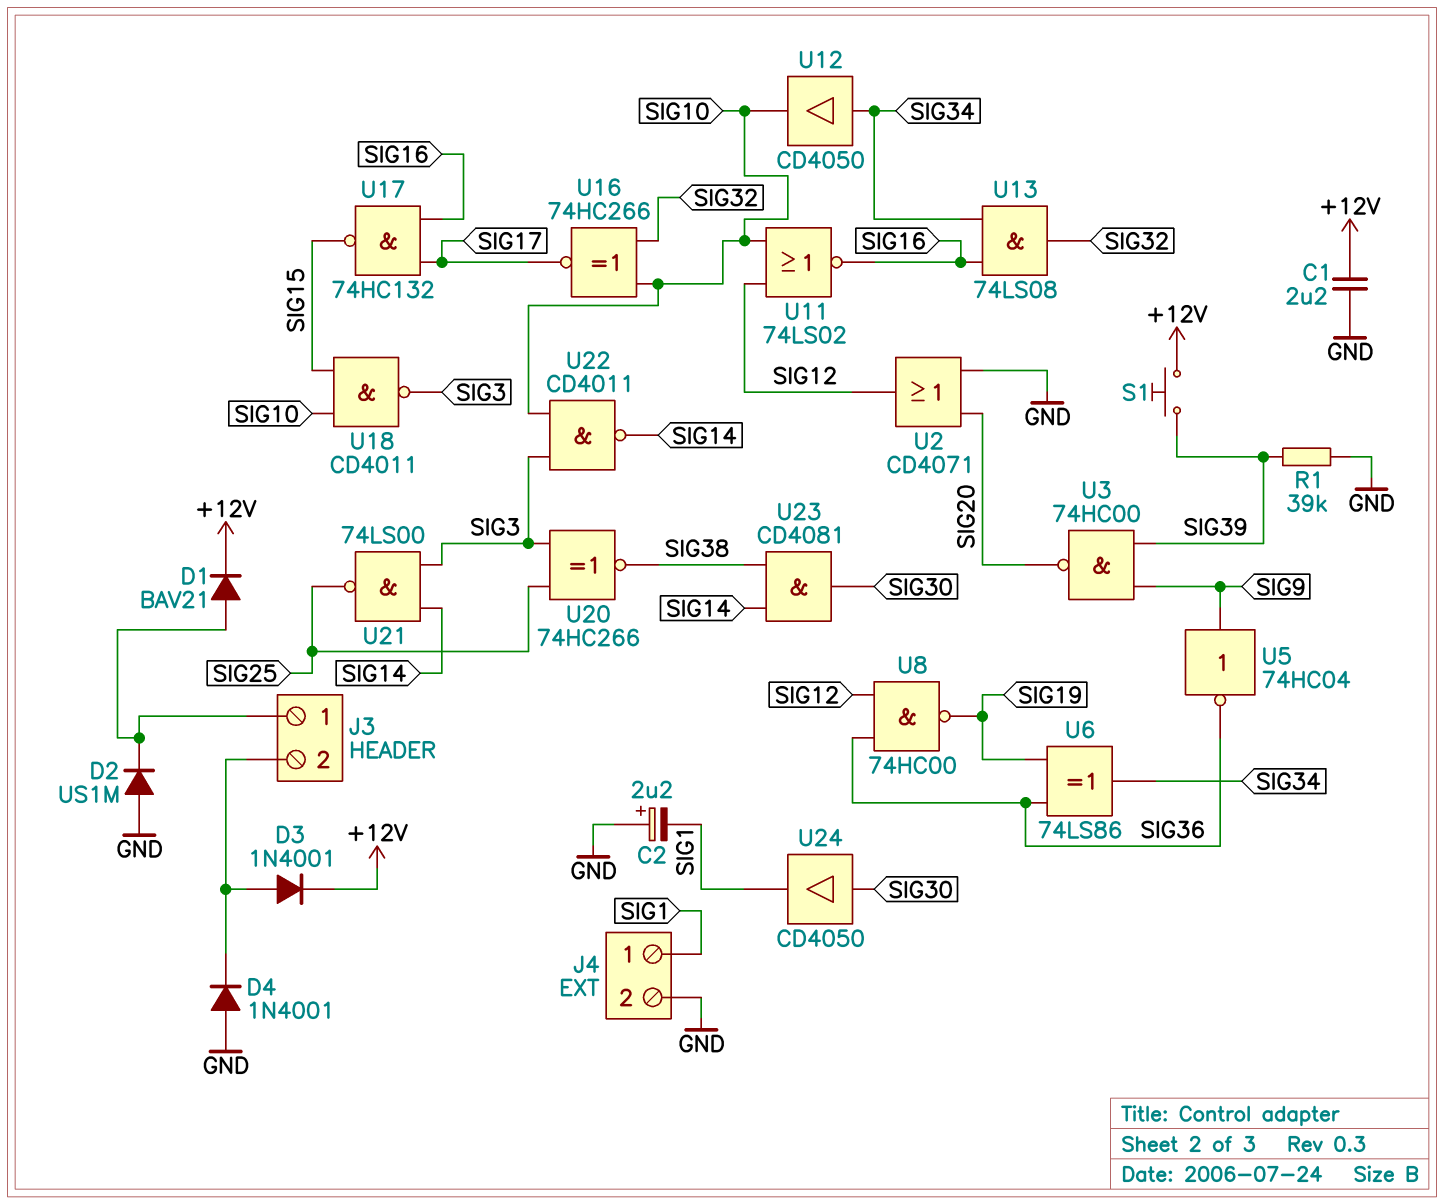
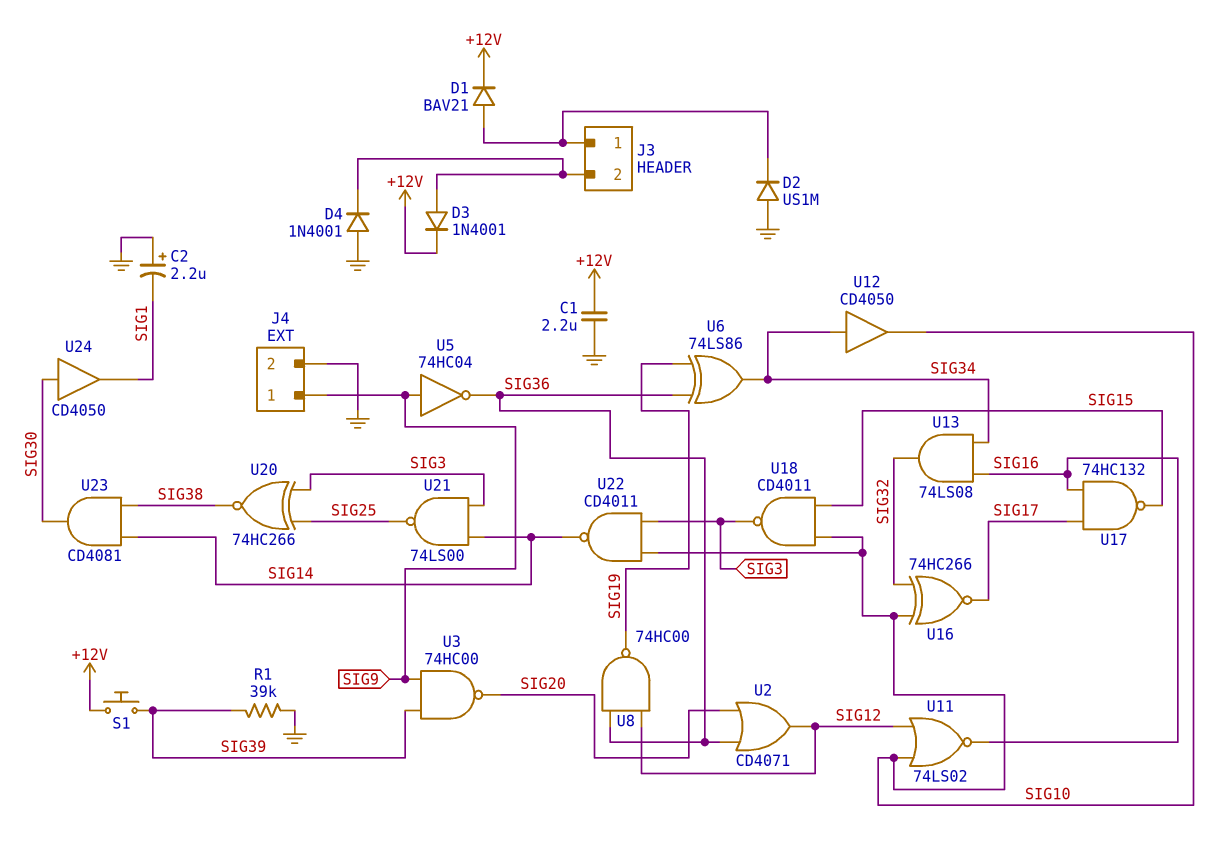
J4 pin 1: SIG1 -> SIG9
U2: OR CD4071 (in GND, in SIG20, out SIG12) -> OR CD4071 (in SIG20, in SIG36, out SIG12)

